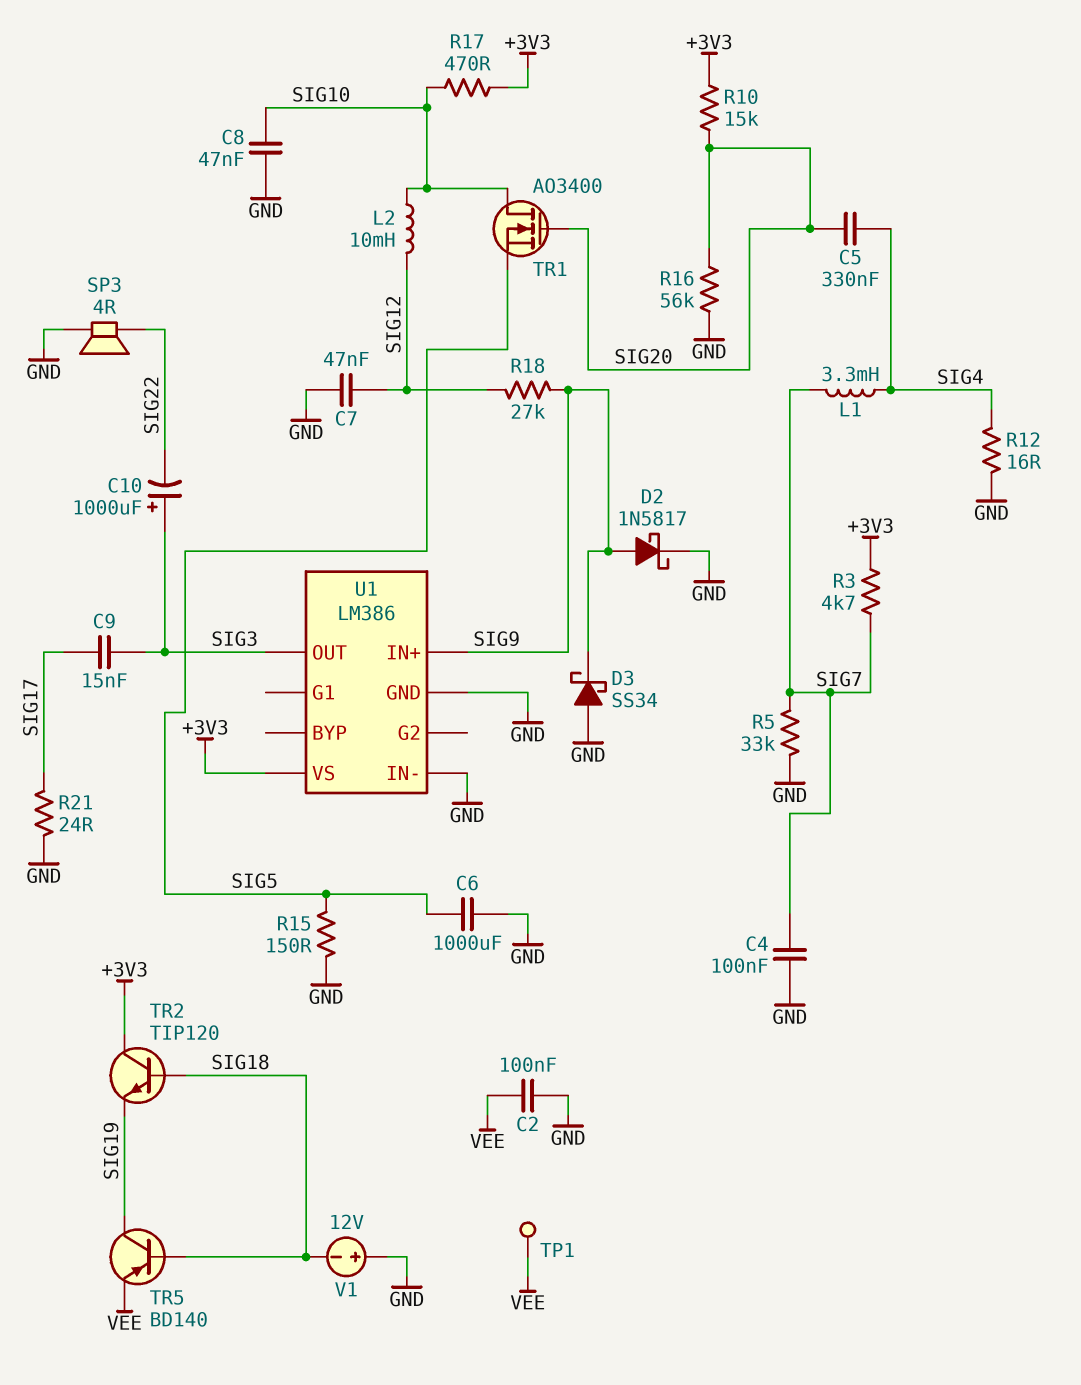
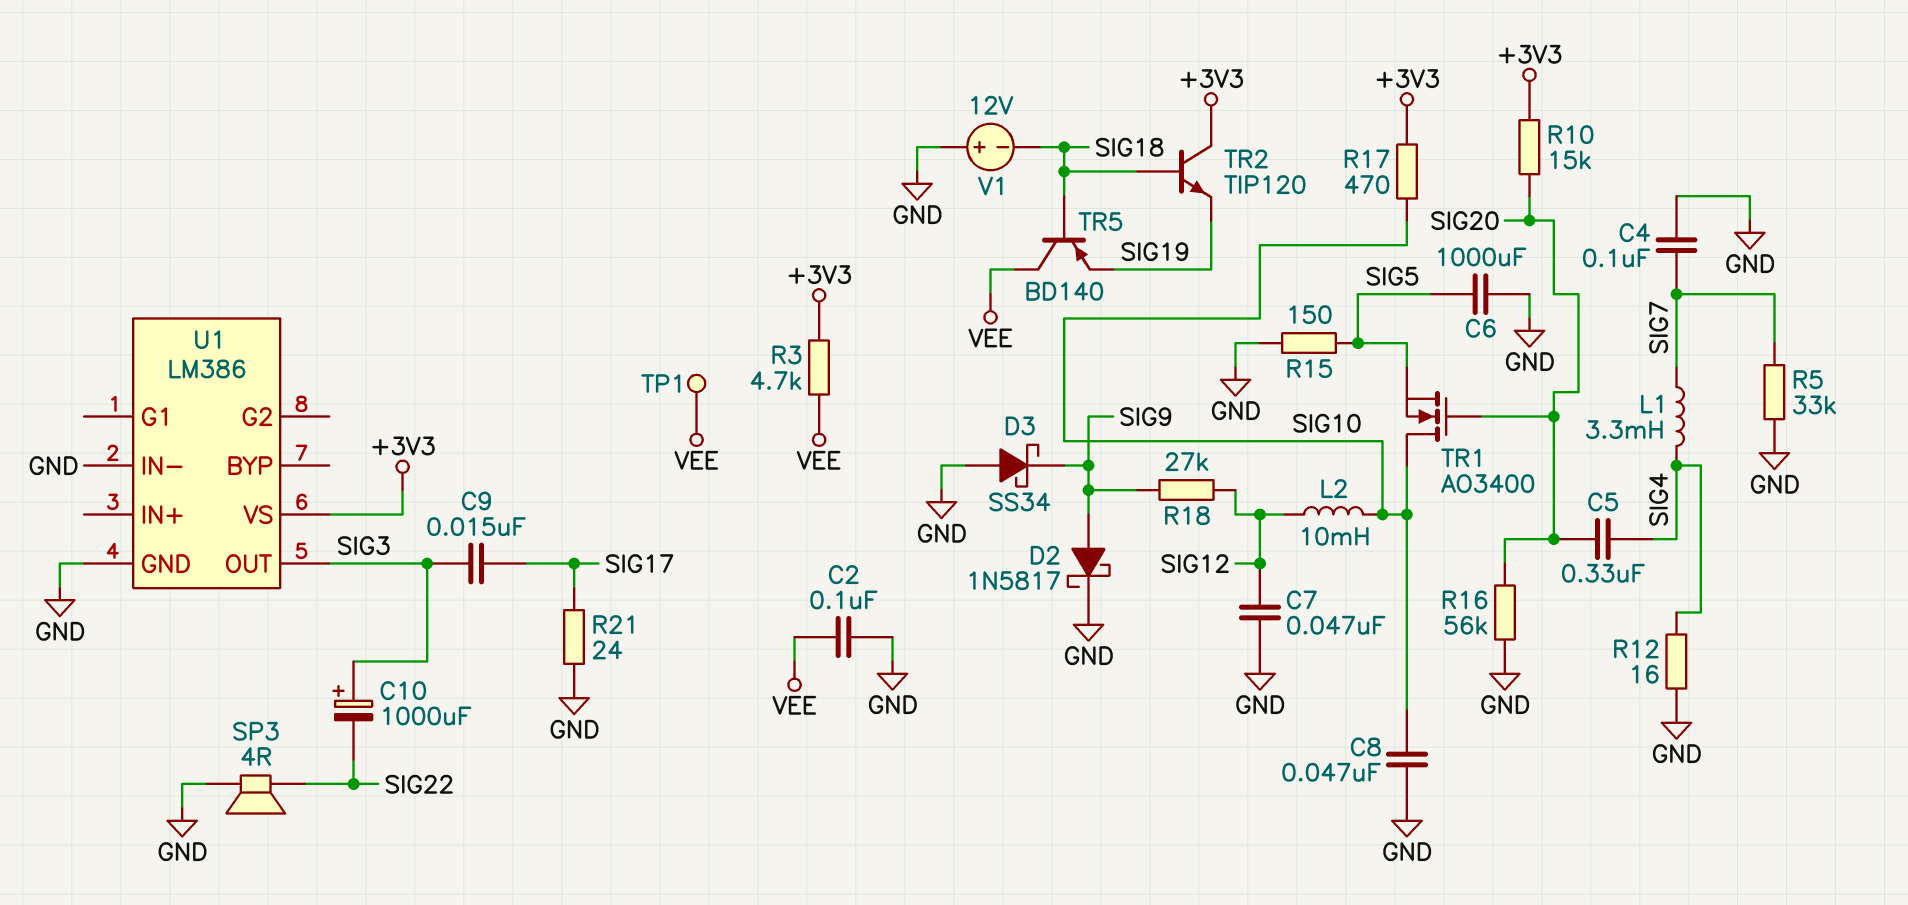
R3: 4.7k (+3V3, SIG7) -> 4.7k (+3V3, VEE)
TR5: PNP BD140 (B SIG18, C SIG19, E VEE) -> PNP BD140 (B SIG18, C VEE, E SIG19)
U1 pin IN+: SIG9 -> none

